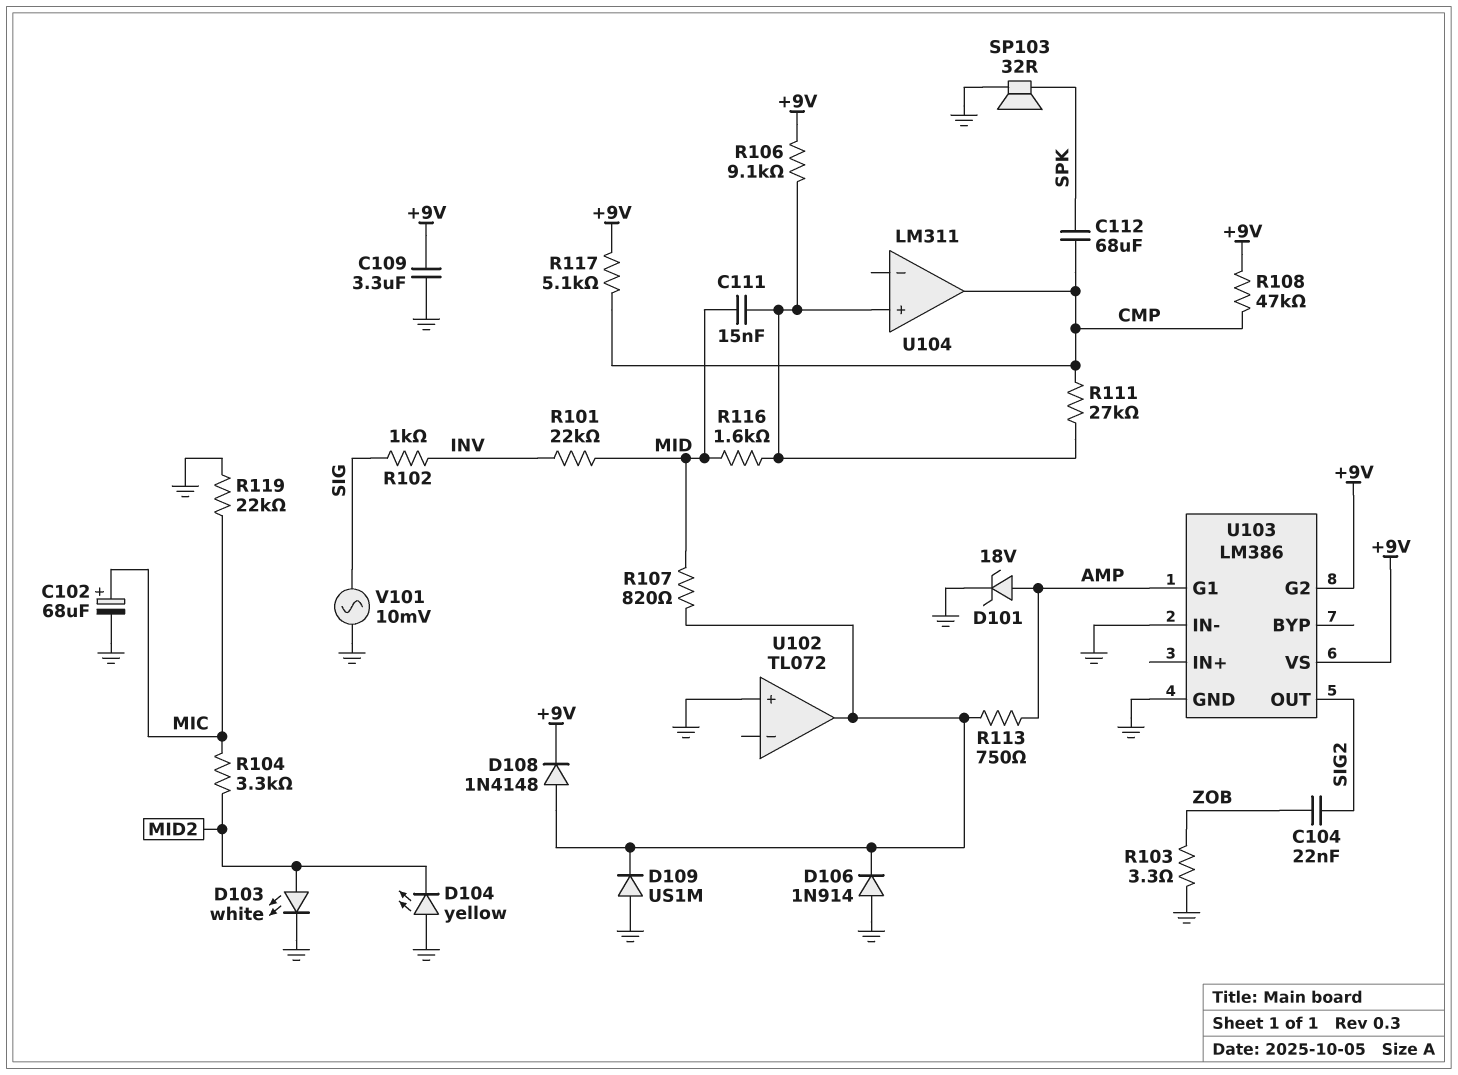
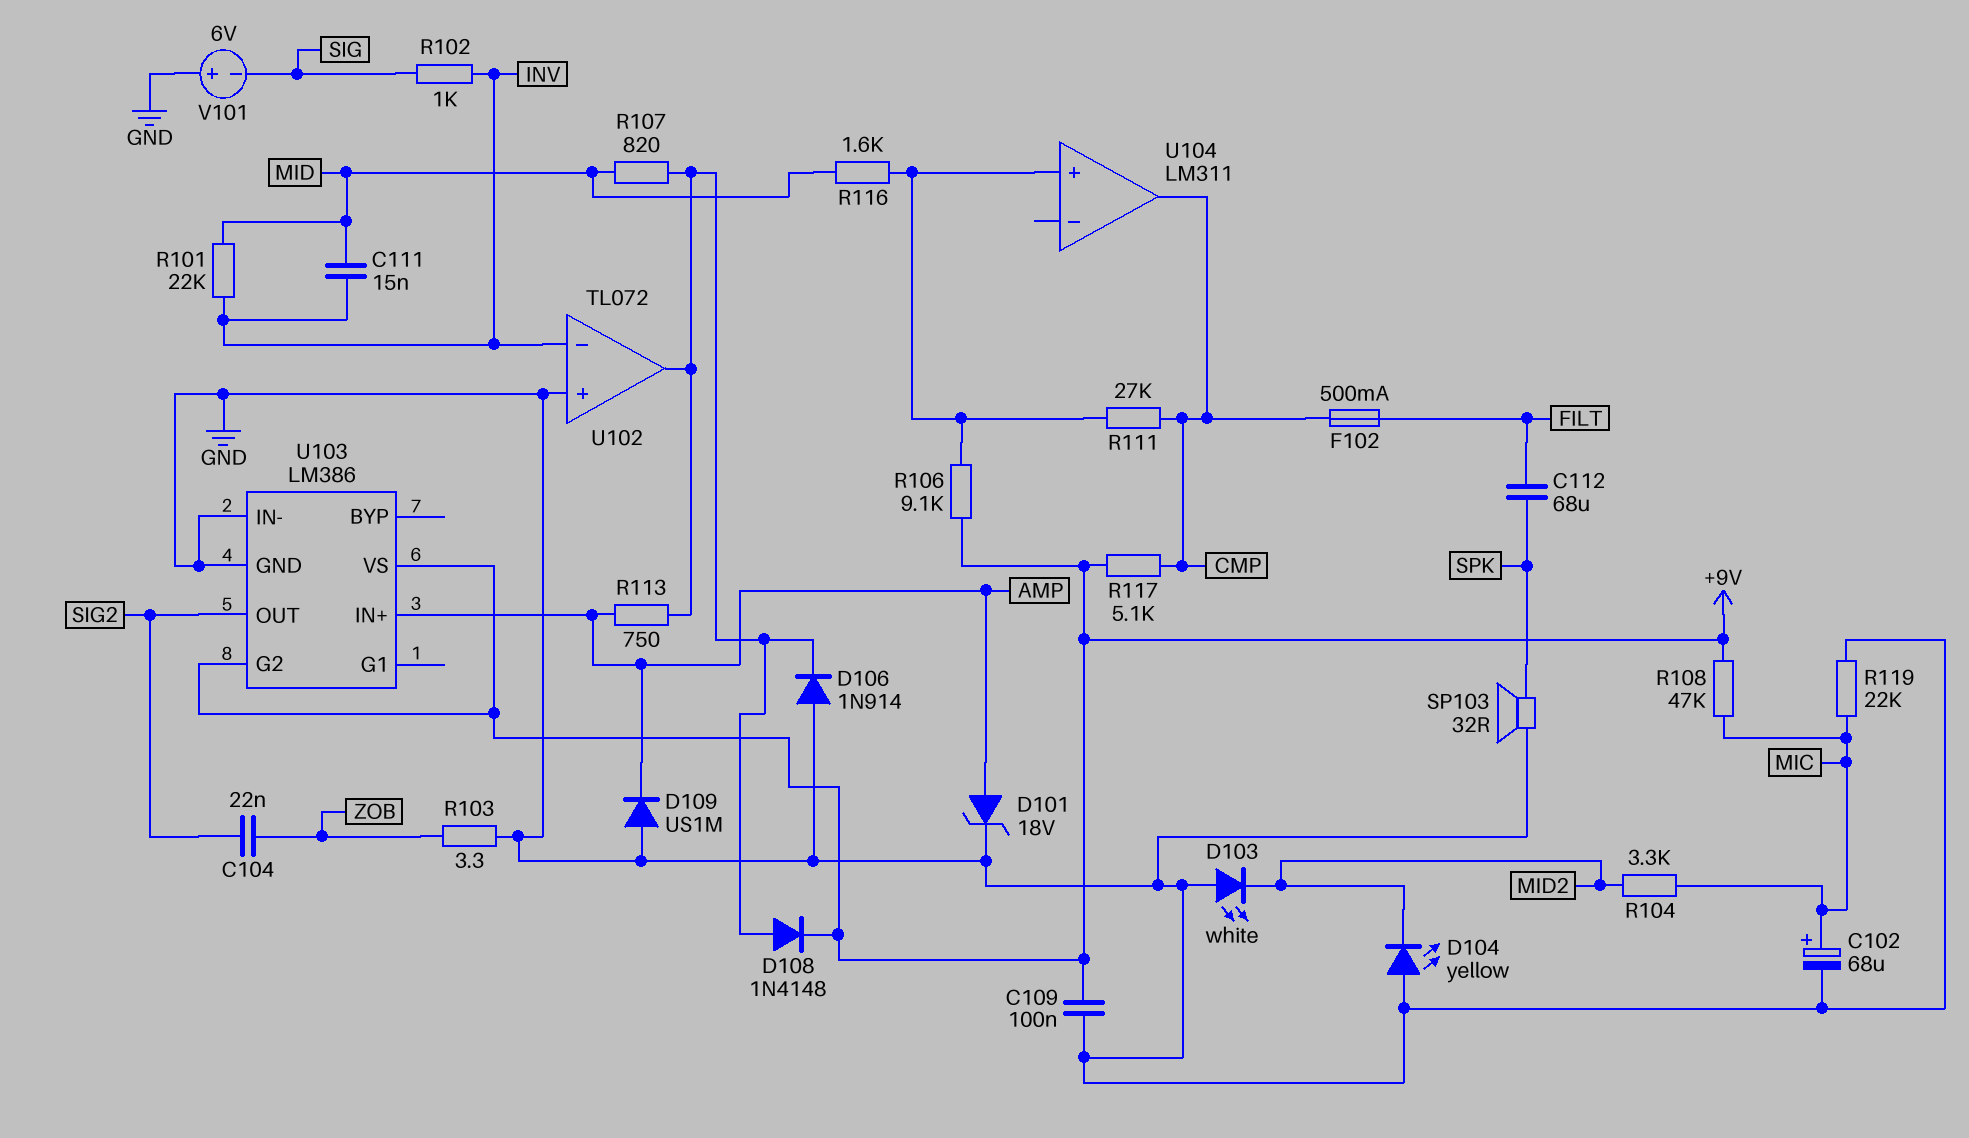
C109: 3.3uF (+9V, GND) -> 100nF (+9V, GND)
C111: 15nF (MID, U104/in+) -> 15nF (INV, MID)
C112: 68uF (CMP, SPK) -> 68uF (FILT, SPK)
D103: LED white (A MID2, K GND) -> LED white (A GND, K MID2)
D109: diode US1M (A GND, K U102/out) -> diode US1M (A GND, K AMP)
F102: none -> 500mA (CMP, FILT)
R108: 47k (+9V, CMP) -> 47k (+9V, MIC)
U102 pin in-: none -> INV
U103 pin G1: AMP -> none
U103 pin IN+: none -> AMP
V101: AC 10mV (GND, SIG) -> 6V (plus GND, minus SIG)

